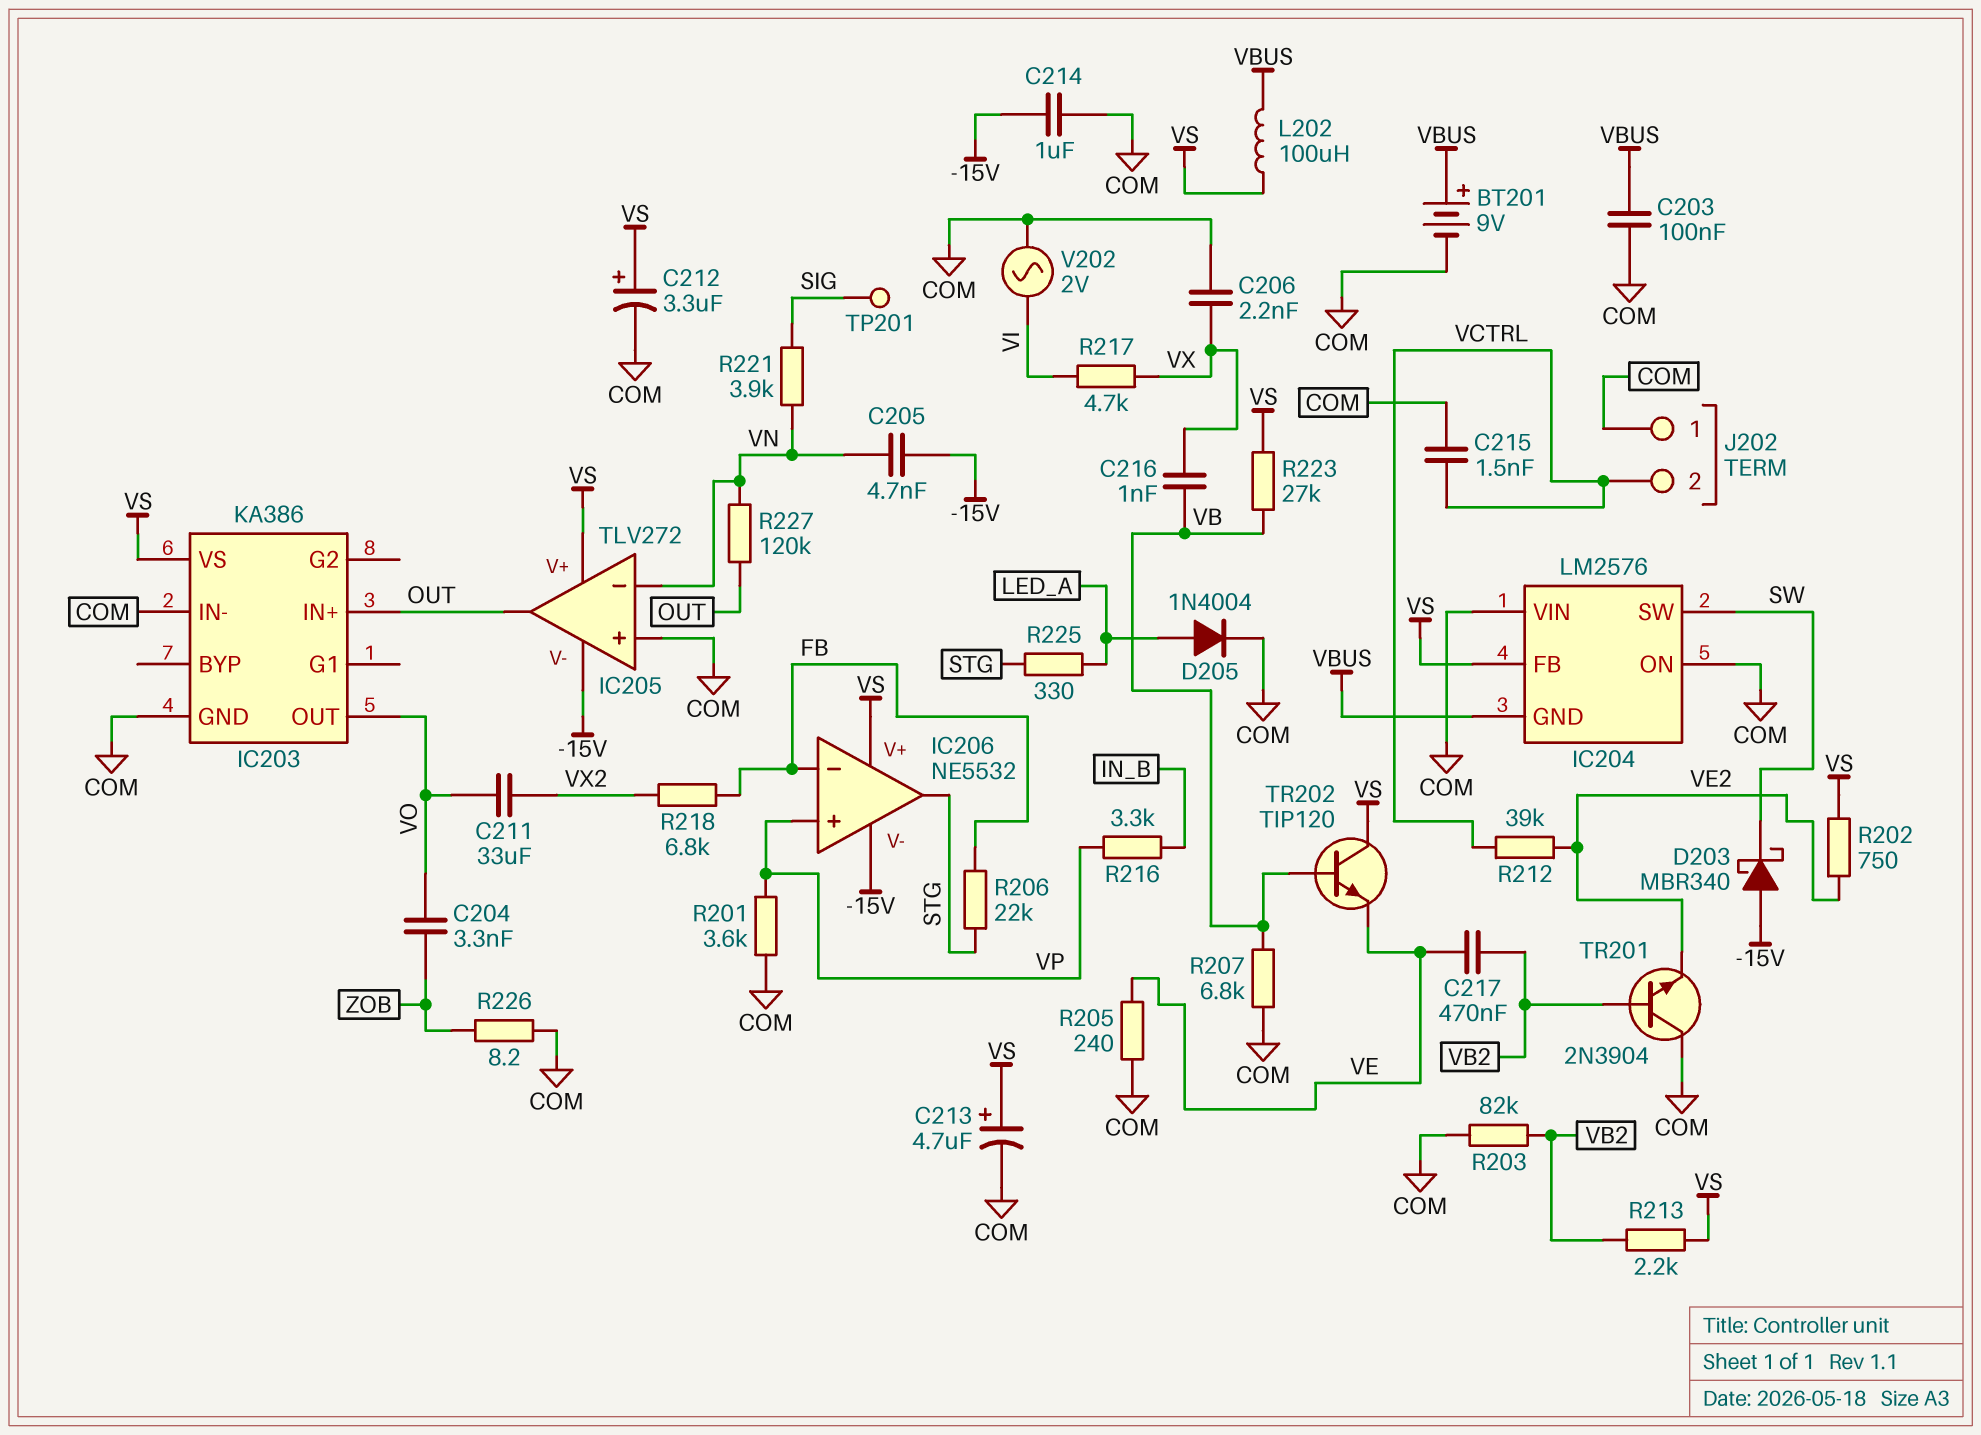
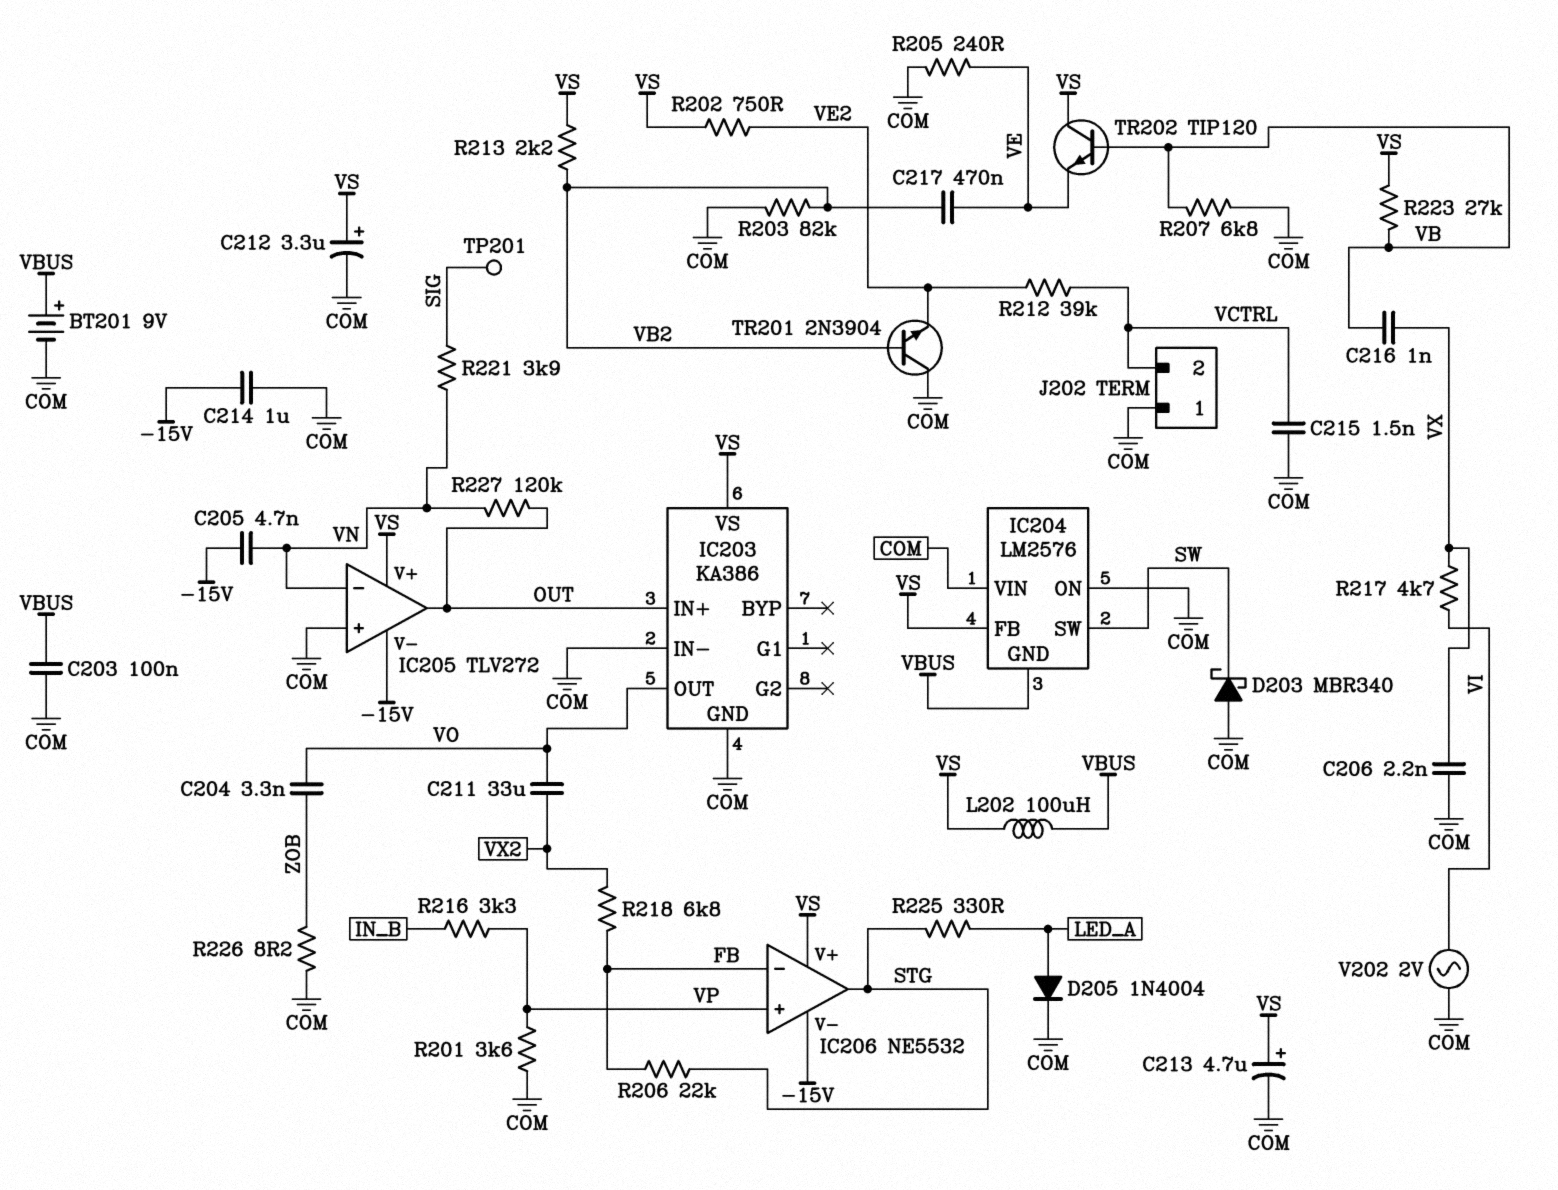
D203: schottky MBR340 (A -15V, K SW) -> schottky MBR340 (A COM, K SW)

